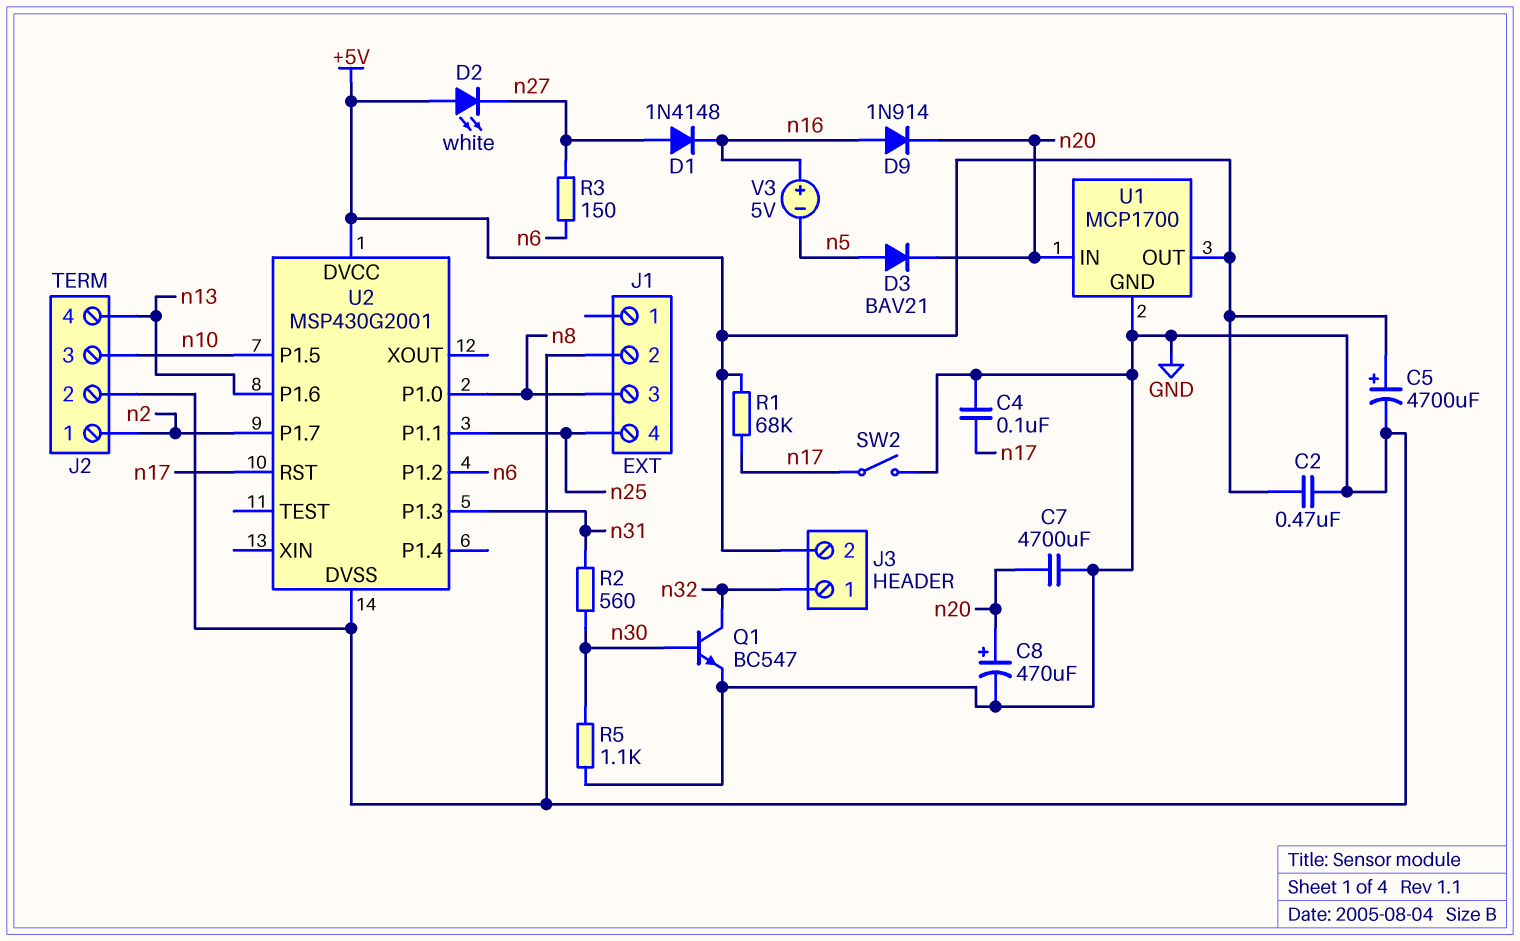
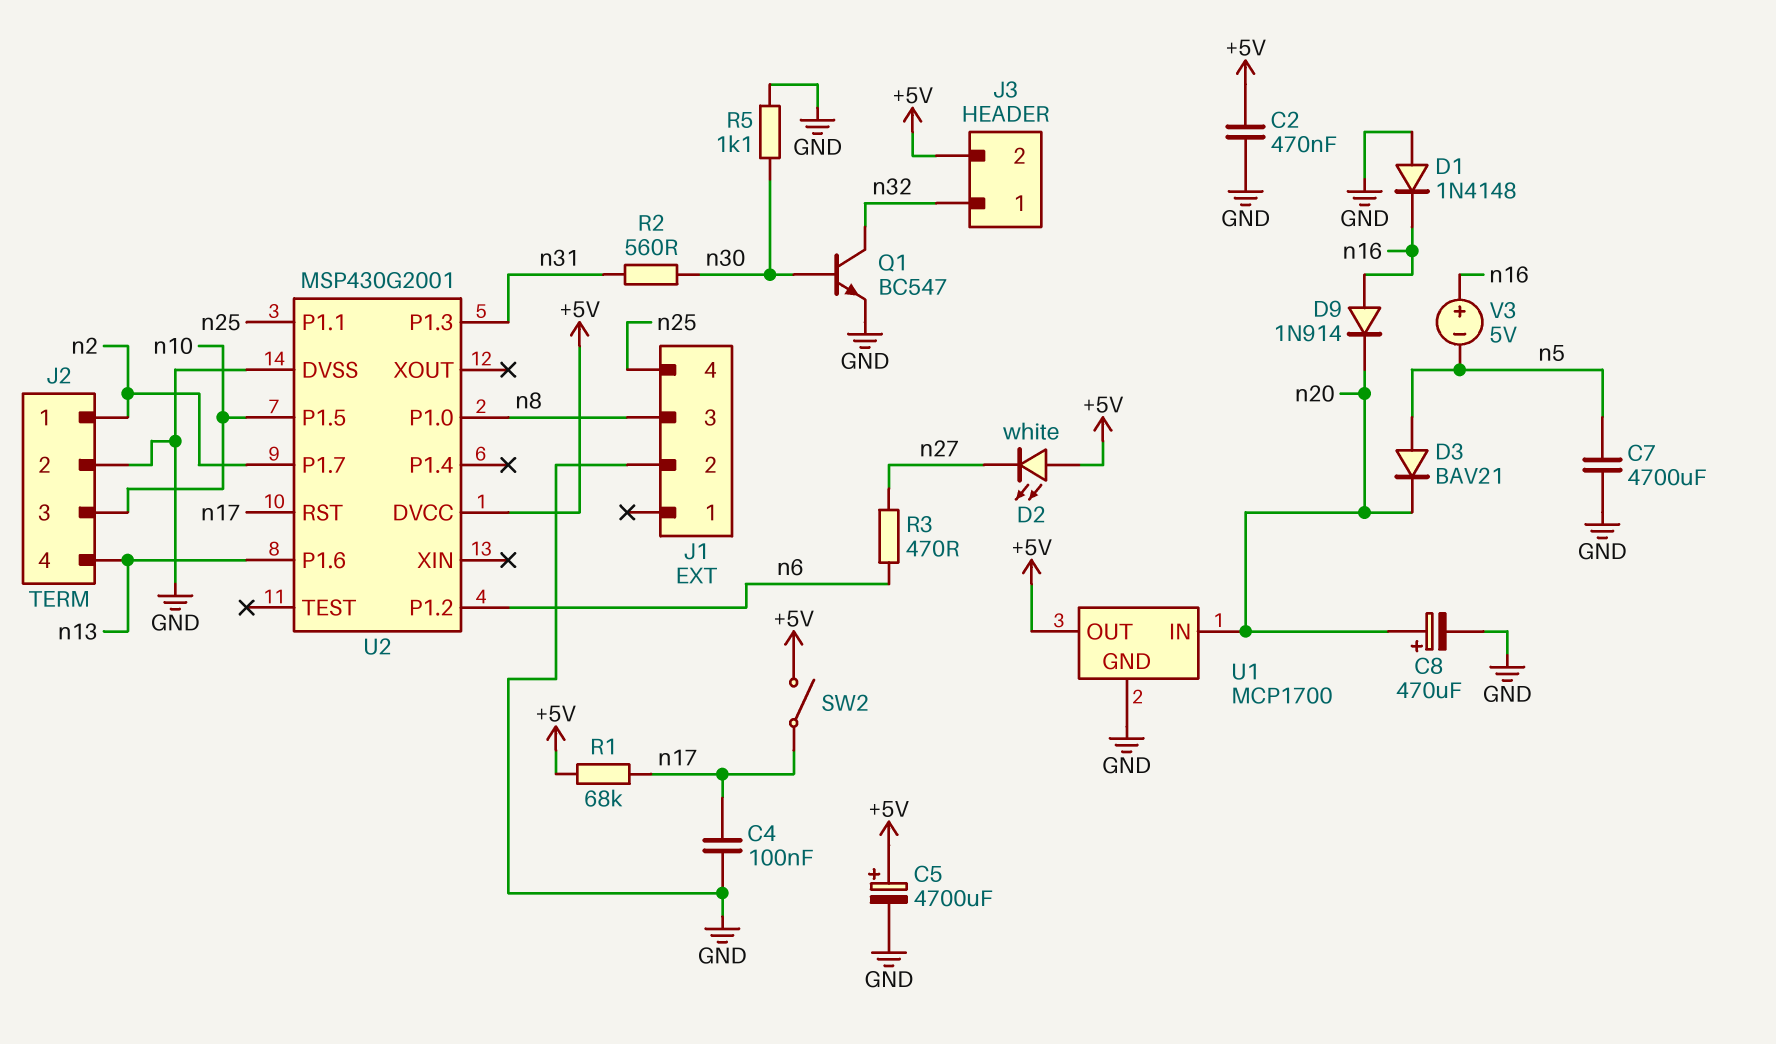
C7: 4700uF (GND, n20) -> 4700uF (GND, n5)
D1: diode 1N4148 (A n27, K n16) -> diode 1N4148 (A GND, K n16)
R3: 150 (n6, n27) -> 470 (n6, n27)
SW2: switch (GND, n17) -> switch (+5V, n17)

